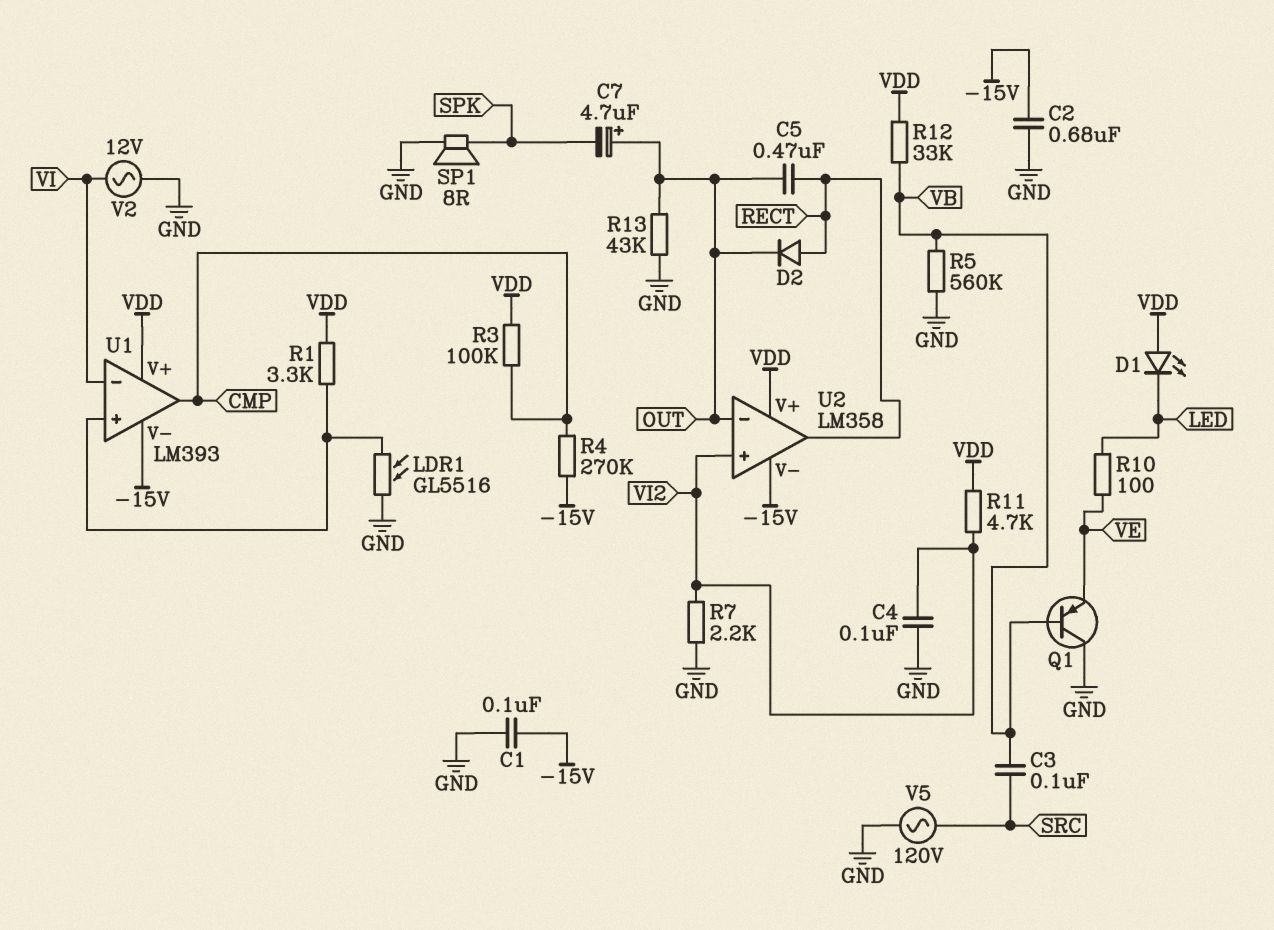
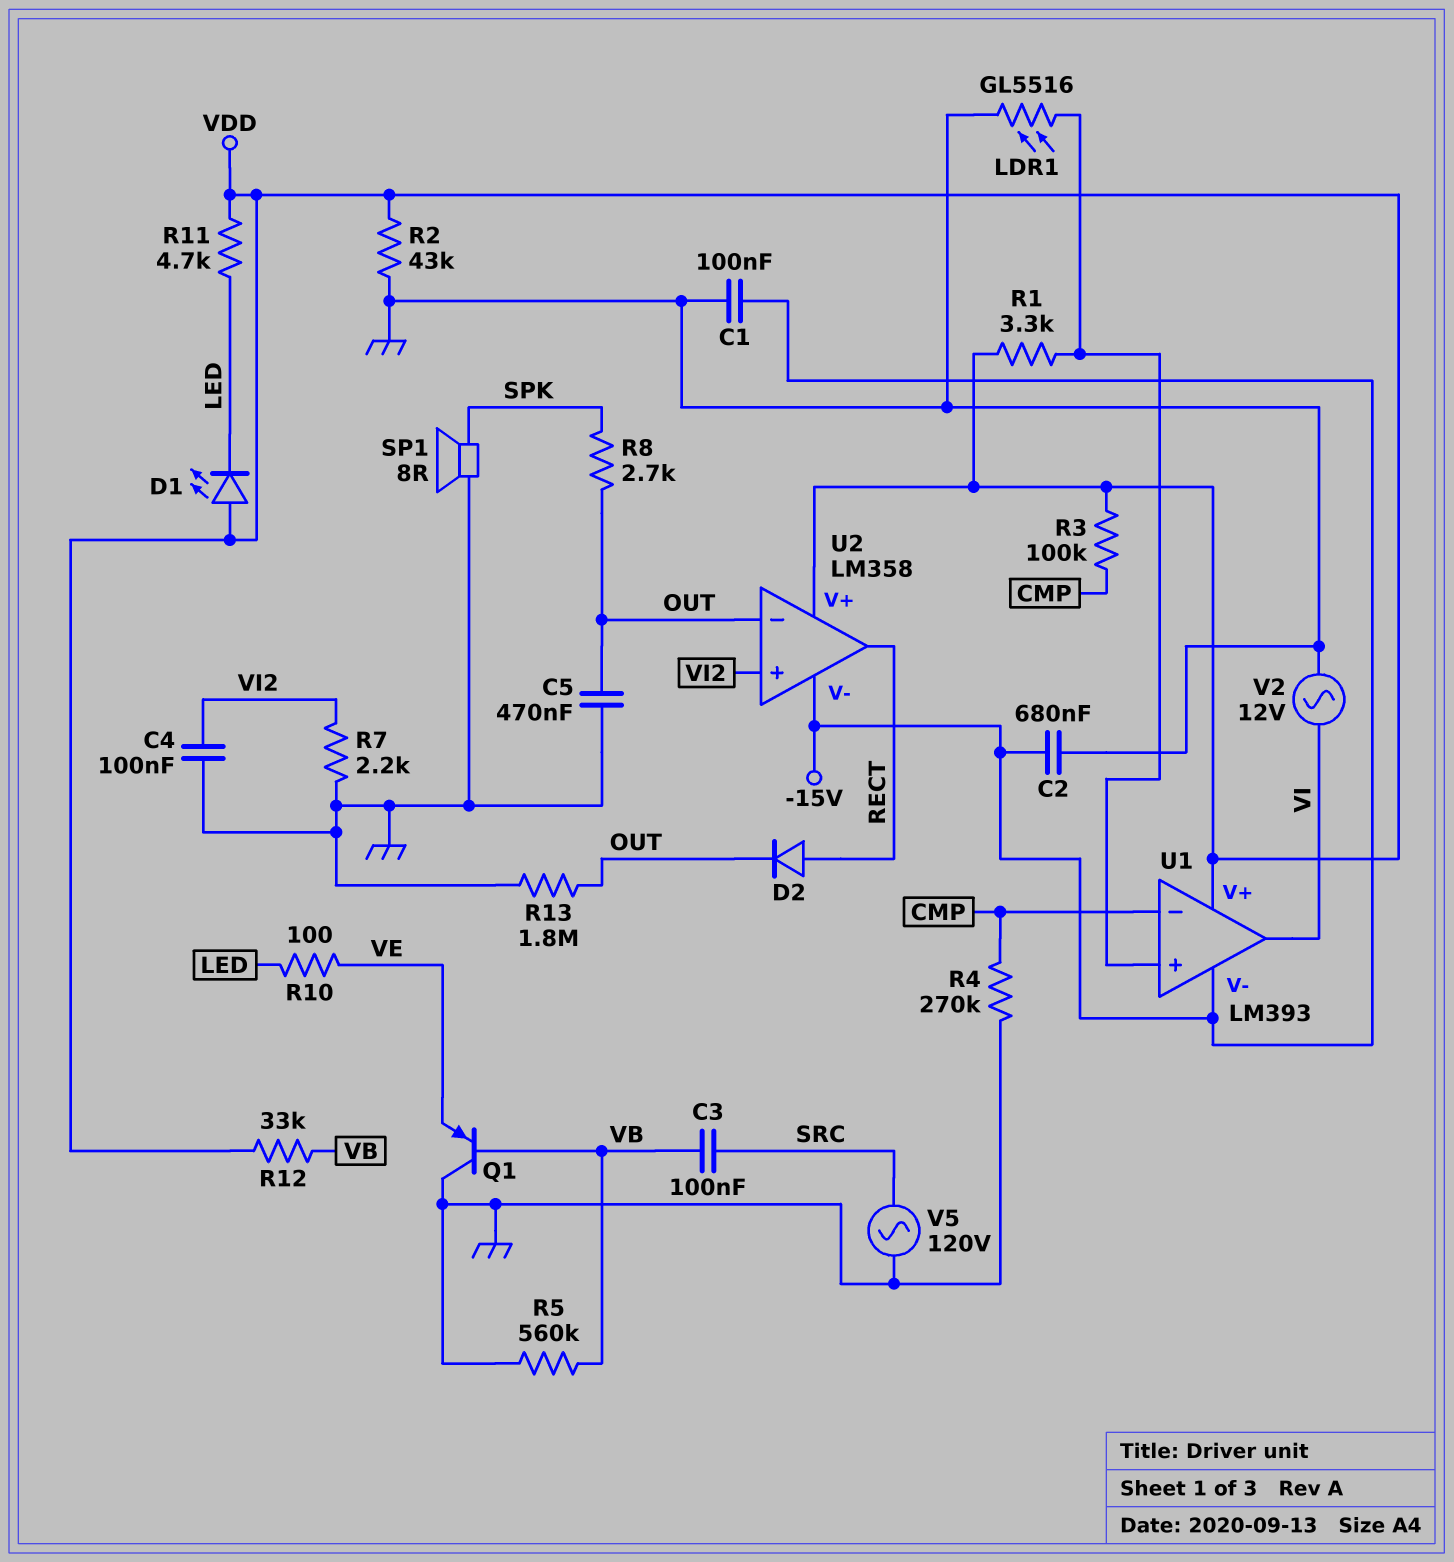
C5: 470nF (OUT, RECT) -> 470nF (GND, OUT)
C7: 4.7uF (plus OUT, minus SPK) -> none
R2: none -> 43k (GND, VDD)
R4: 270k (-15V, CMP) -> 270k (CMP, GND)
R8: none -> 2.7k (OUT, SPK)
R11: 4.7k (VDD, VI2) -> 4.7k (LED, VDD)
R13: 43k (GND, OUT) -> 1.8M (GND, OUT)
U1 pin in-: VI -> CMP
U1 pin out: CMP -> VI

